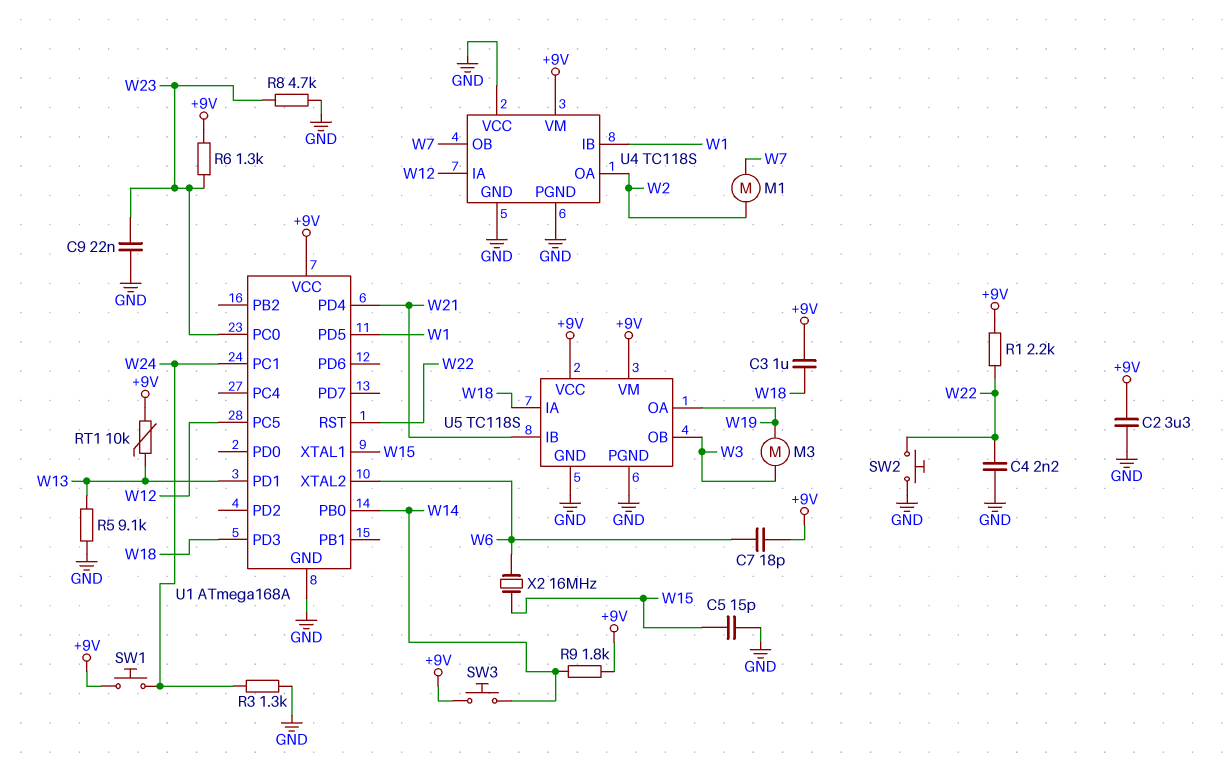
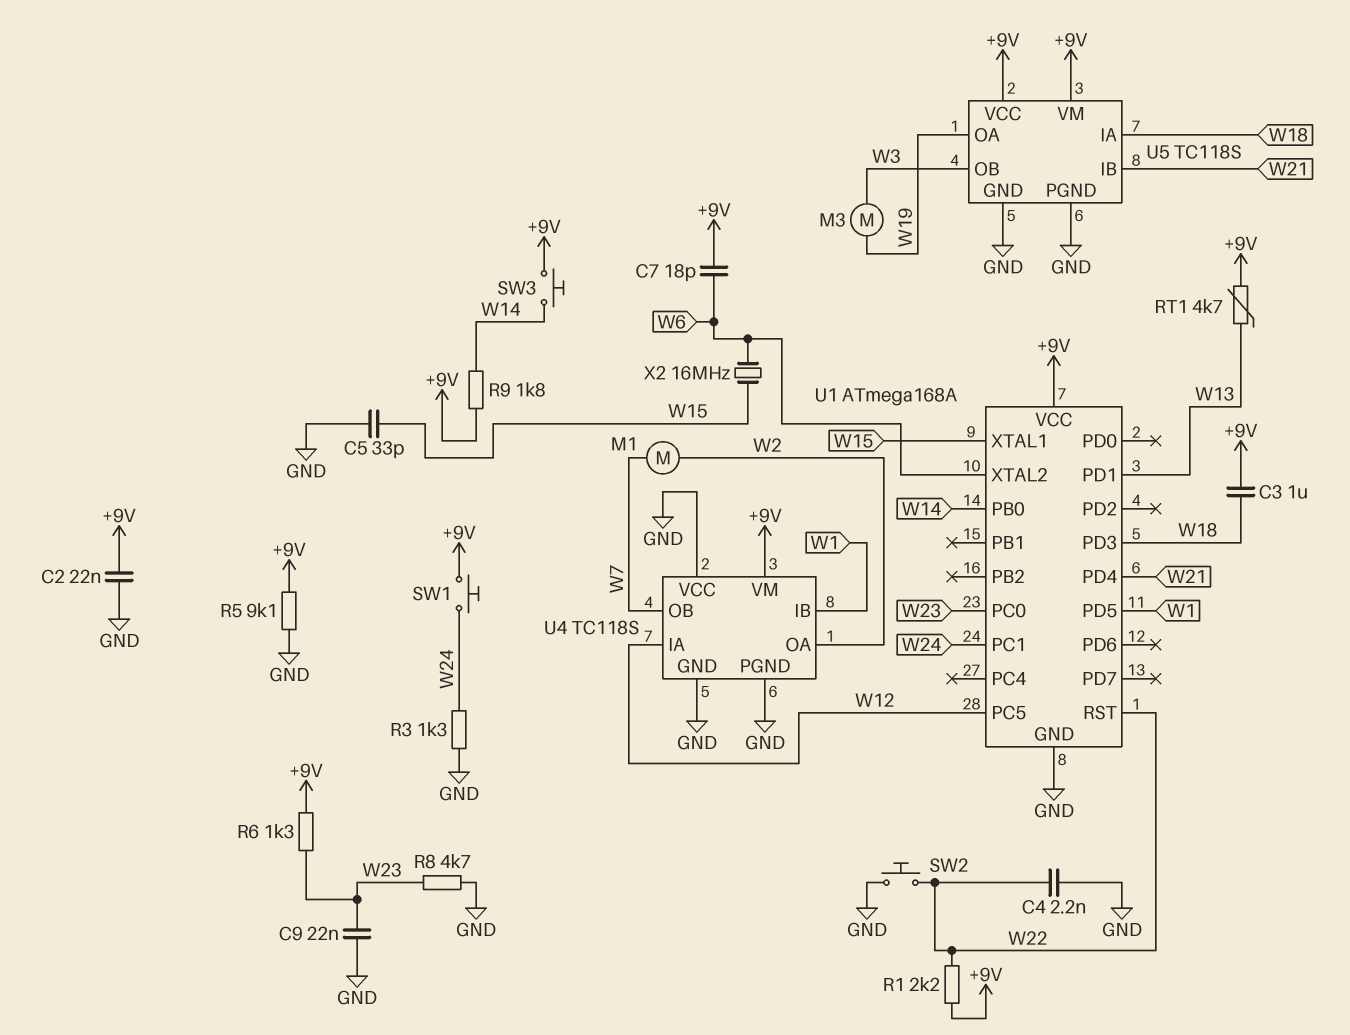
C2: 3.3uF (+9V, GND) -> 22nF (+9V, GND)
C5: 15pF (GND, W15) -> 33pF (GND, W15)
R5: 9.1k (GND, W13) -> 9.1k (+9V, GND)
RT1: 10k (+9V, W13) -> 4.7k (+9V, W13)

